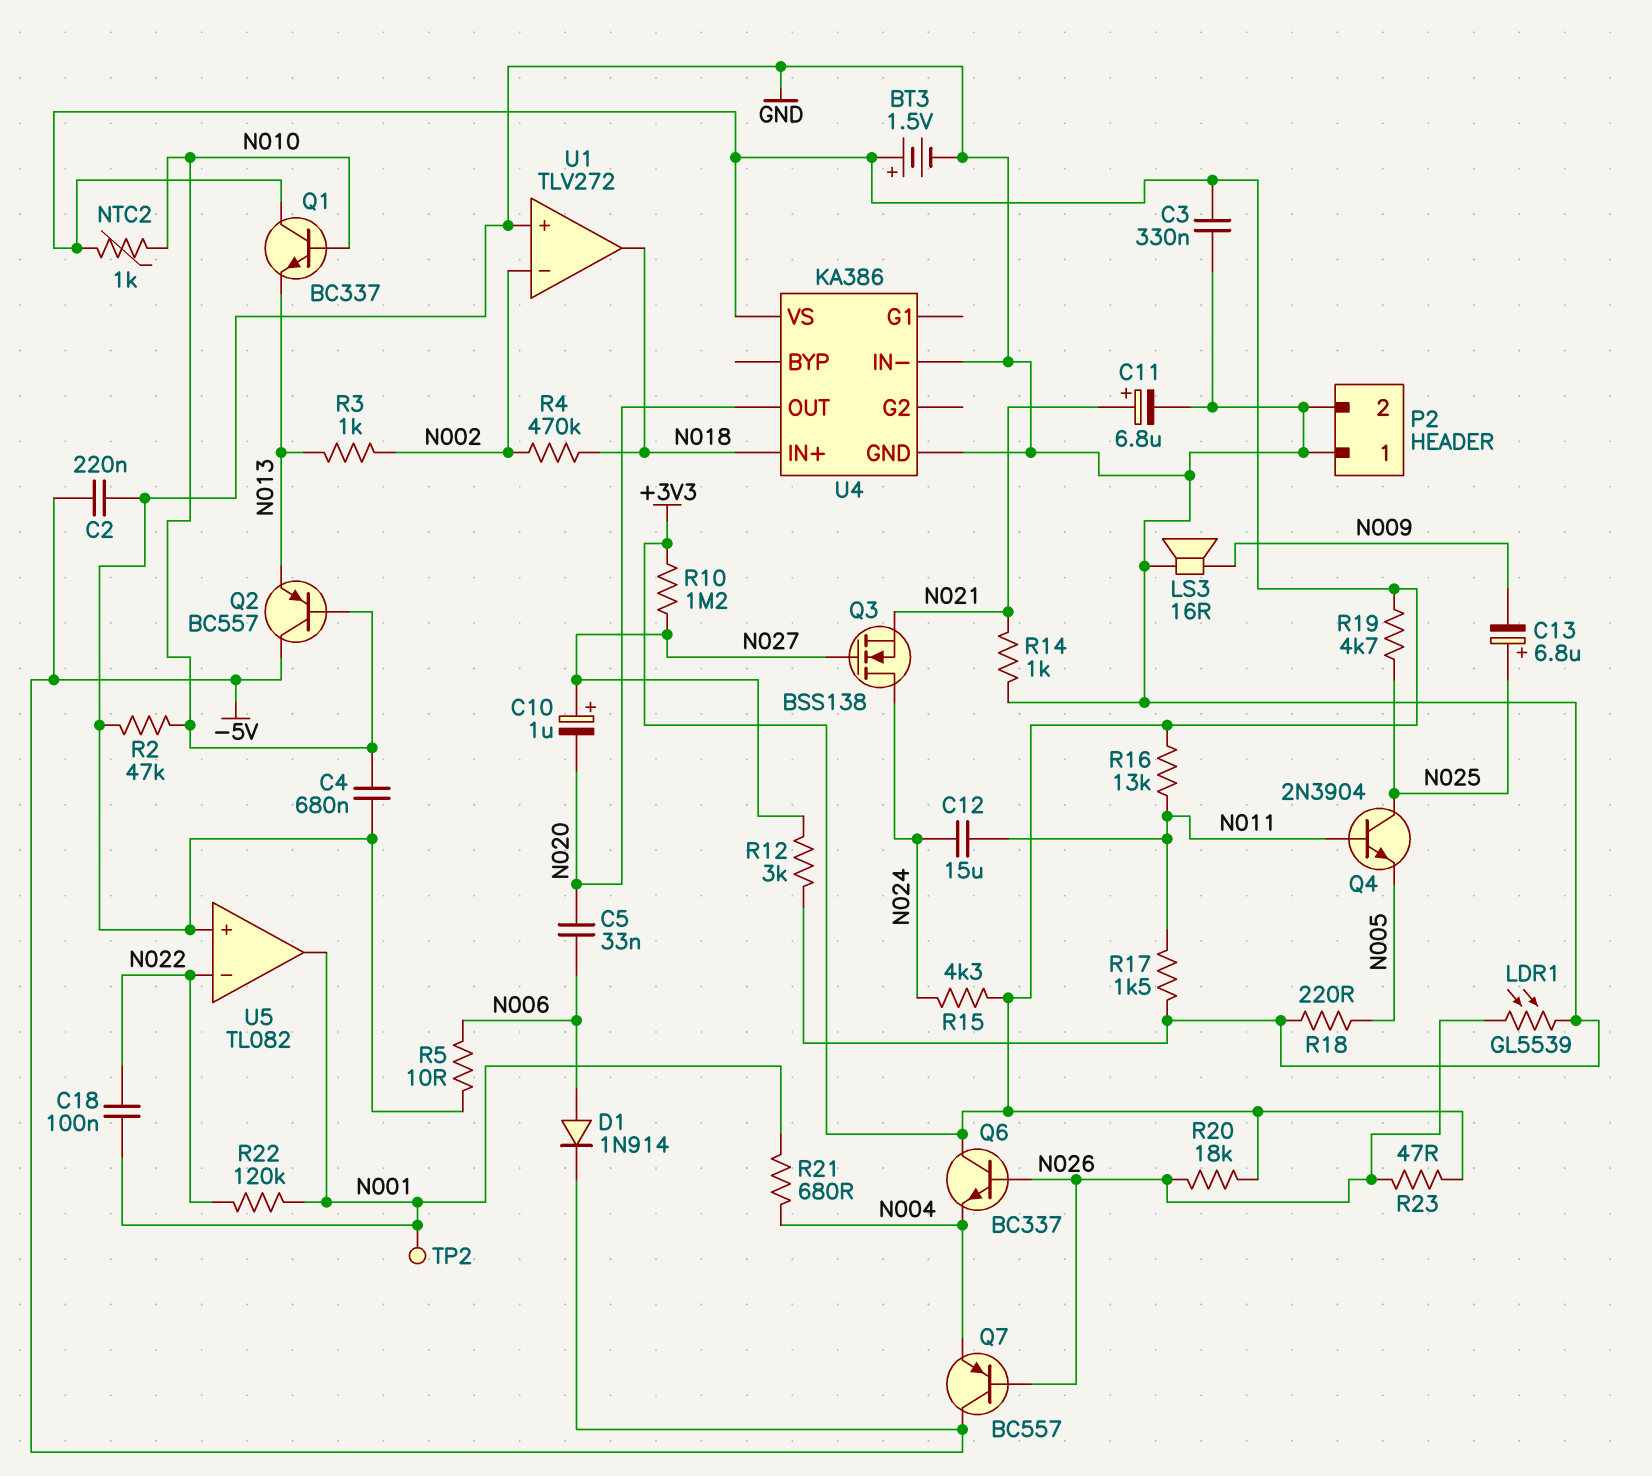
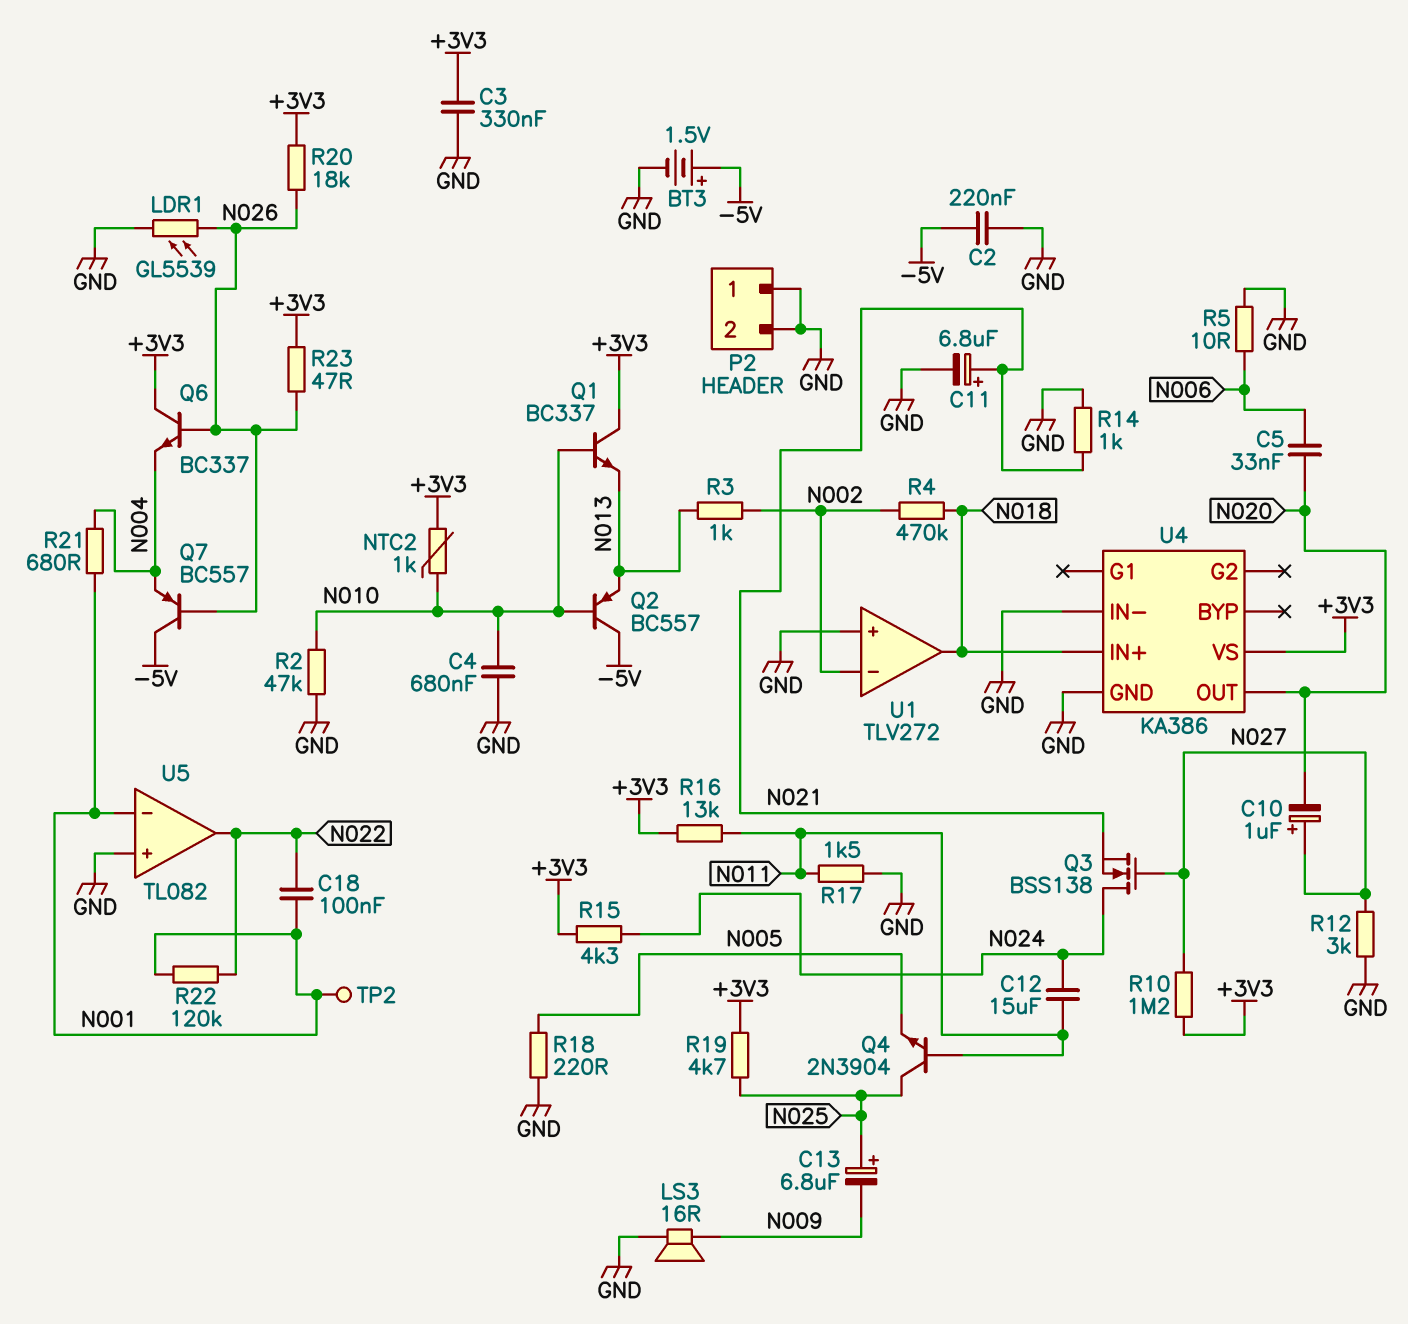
BT3: 1.5V (plus +3V3, minus GND) -> 1.5V (plus -5V, minus GND)
D1: diode 1N914 (A N006, K -5V) -> none
U5 pin in-: N022 -> N001
U5 pin out: N001 -> N022

